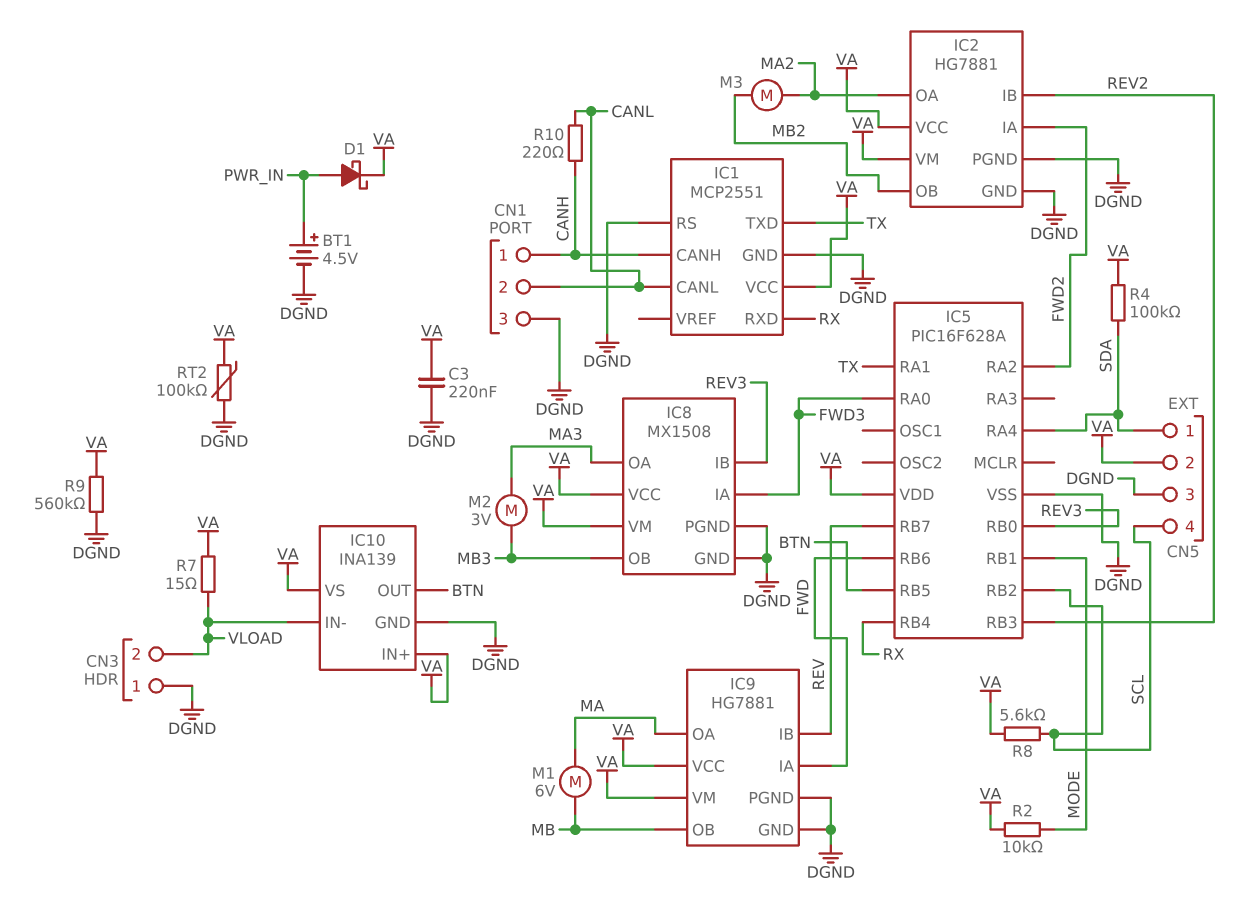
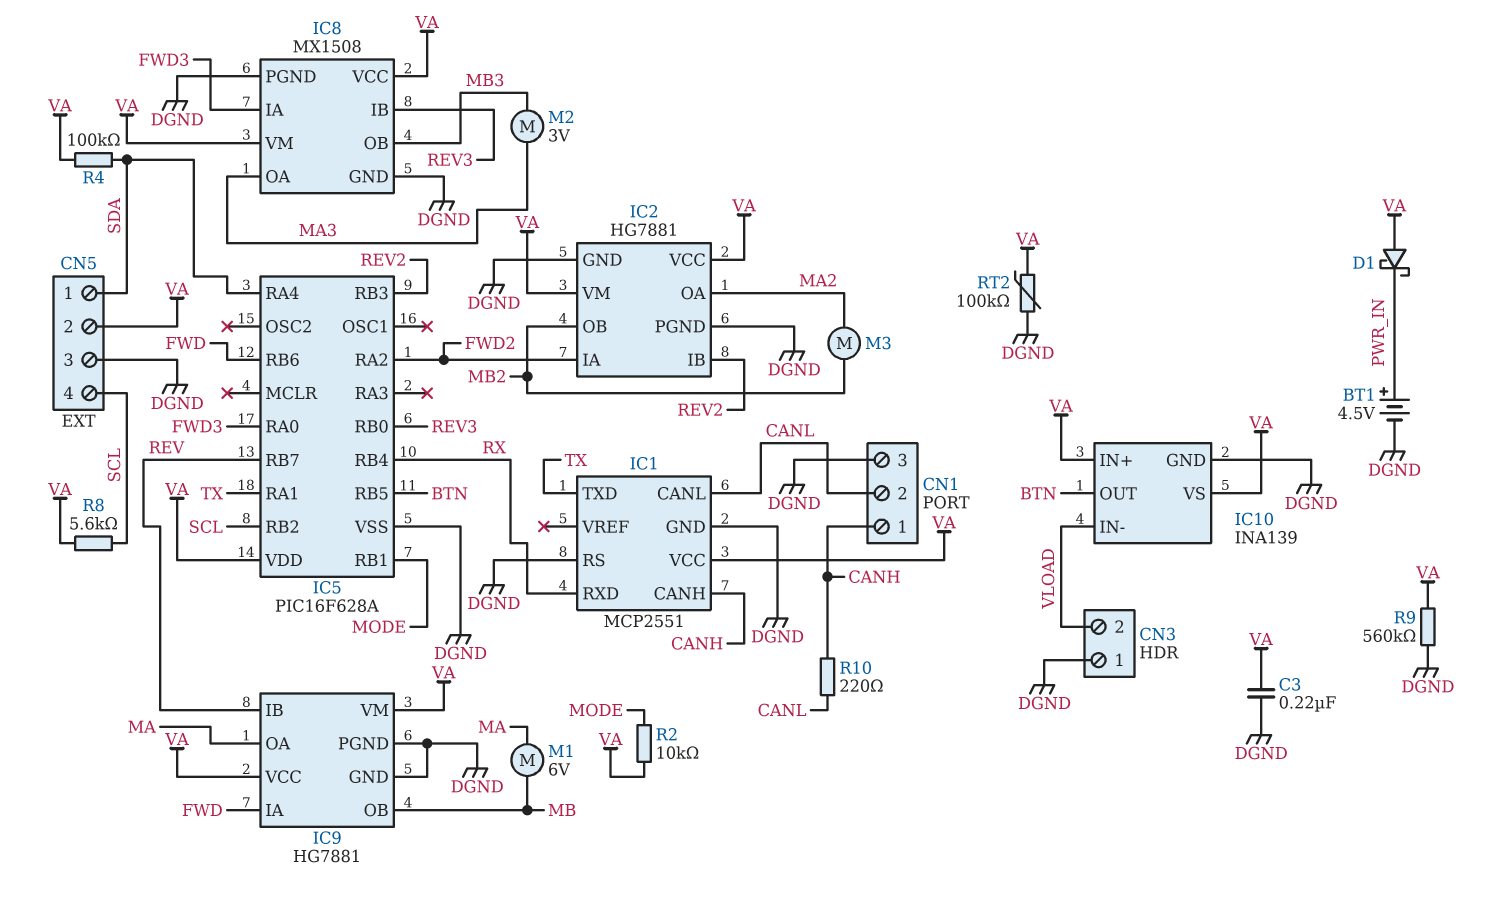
D1: schottky (A PWR_IN, K VA) -> schottky (A VA, K PWR_IN)
R7: 15 (VA, VLOAD) -> none

